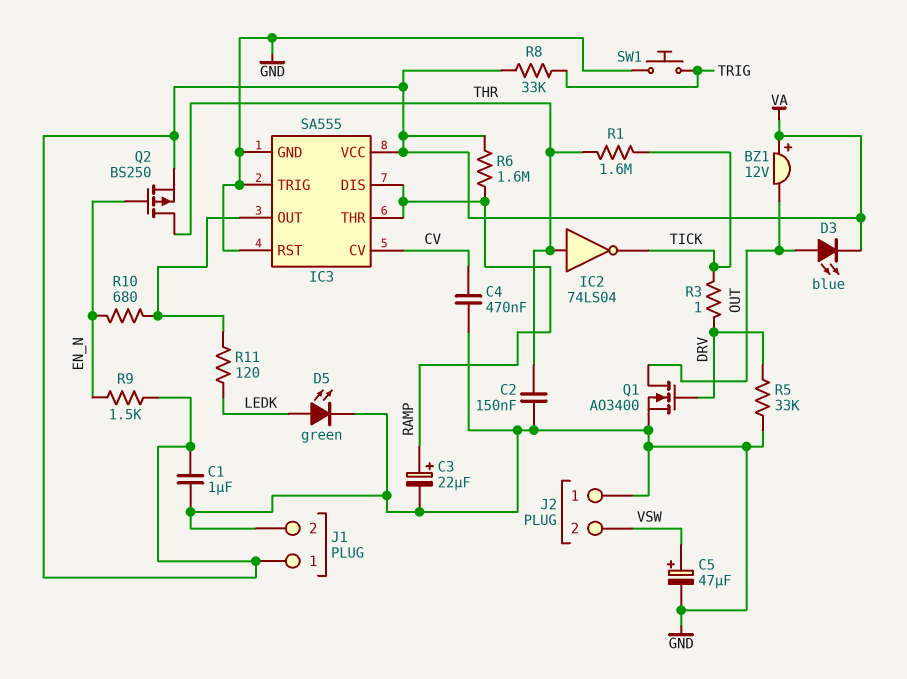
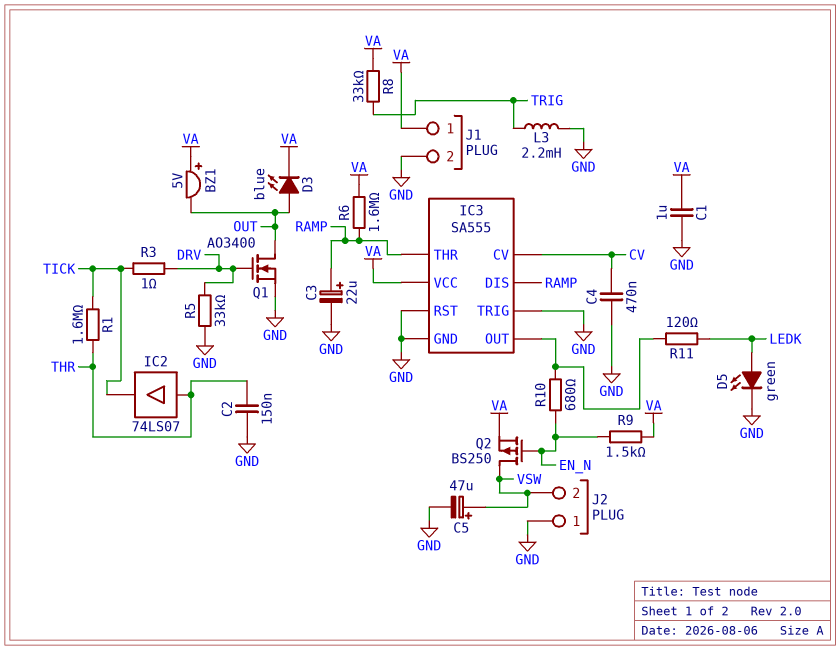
BZ1: buzzer 12V (plus VA, minus OUT) -> buzzer 5V (plus VA, minus OUT)
IC2: NOT 74LS04 (in THR, out TICK) -> buffer 74LS07 (in THR, out TICK)
L3: none -> 2.2mH (GND, TRIG)
Q2: PMOS BS250 (G EN_N, D THR, S VA) -> PMOS BS250 (G EN_N, D VSW, S VA)
SW1: button (GND, TRIG) -> none

